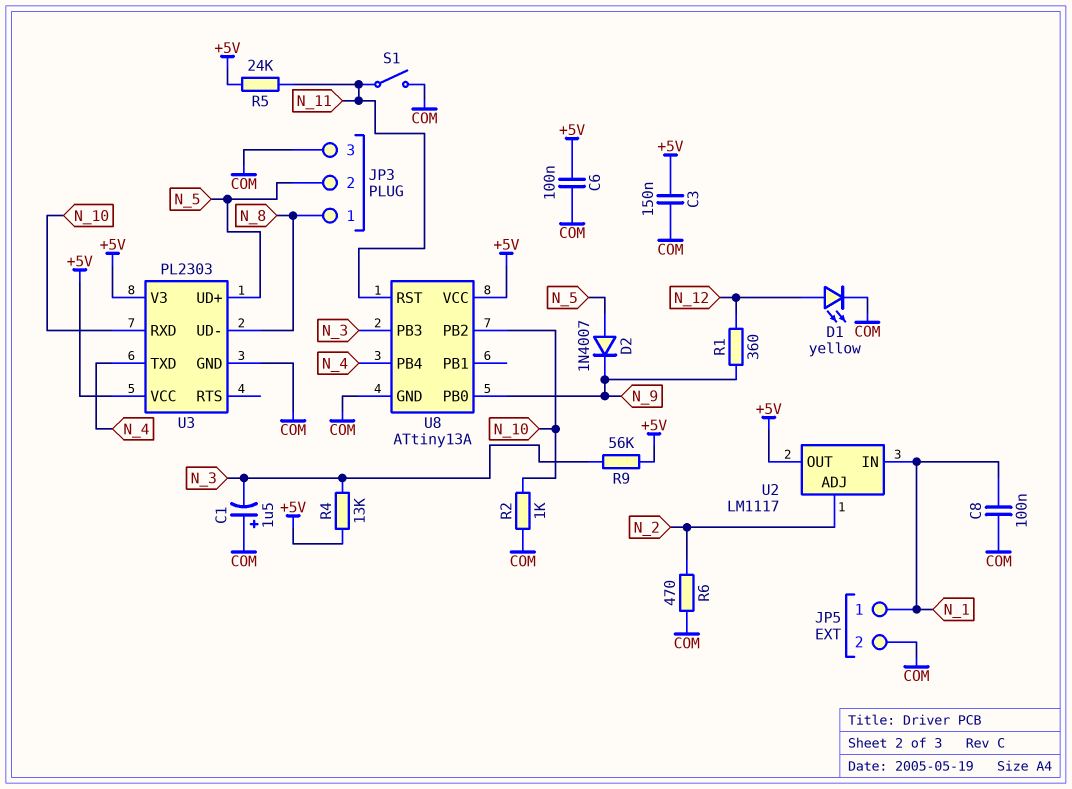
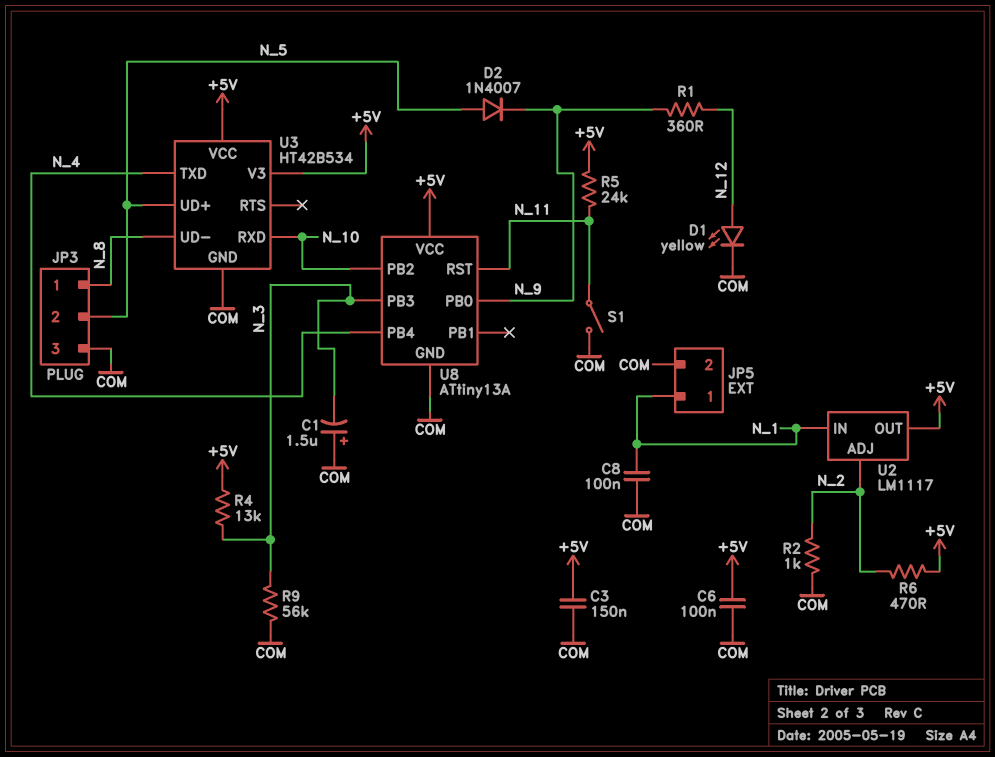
R2: 1k (COM, N_10) -> 1k (COM, N_2)
R6: 470 (COM, N_2) -> 470 (+5V, N_2)
R9: 56k (+5V, N_3) -> 56k (COM, N_3)
U3: PL2303 -> HT42B534

